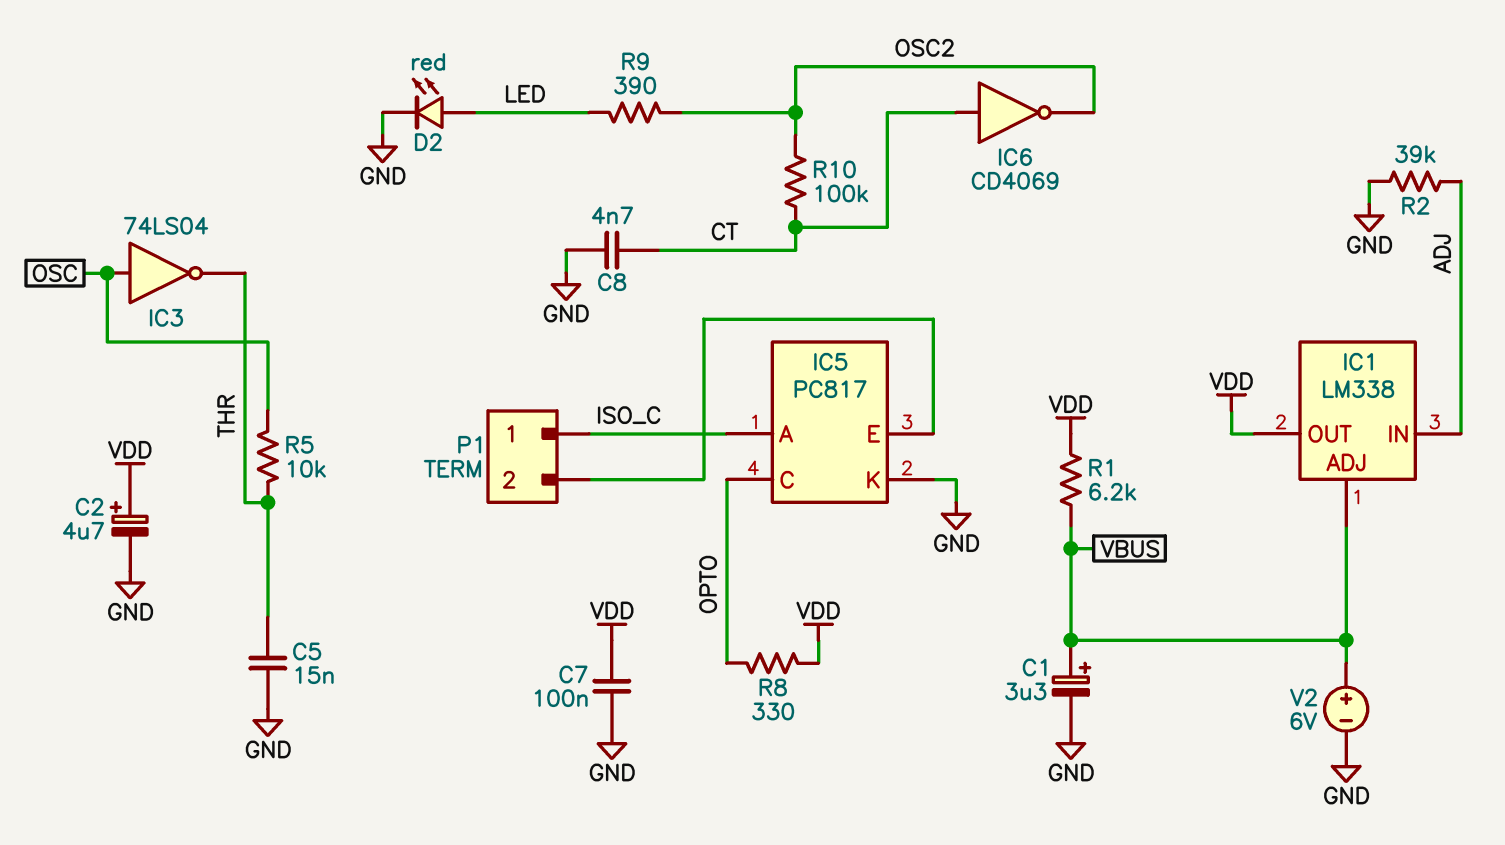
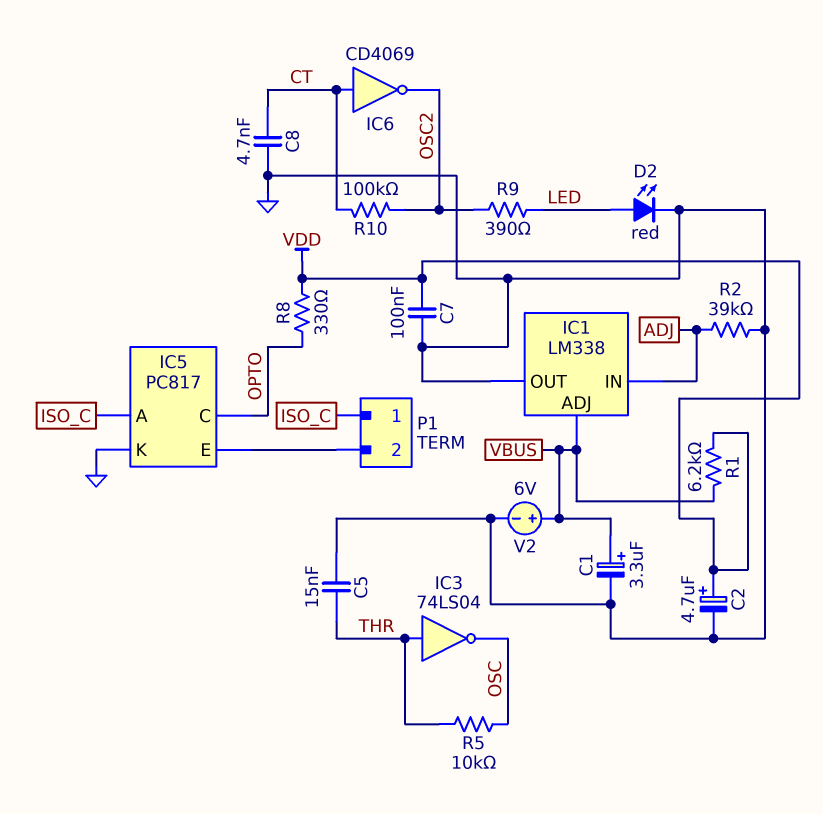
IC1 pin OUT: VDD -> GND
IC3: NOT 74LS04 (in OSC, out THR) -> NOT 74LS04 (in THR, out OSC)

